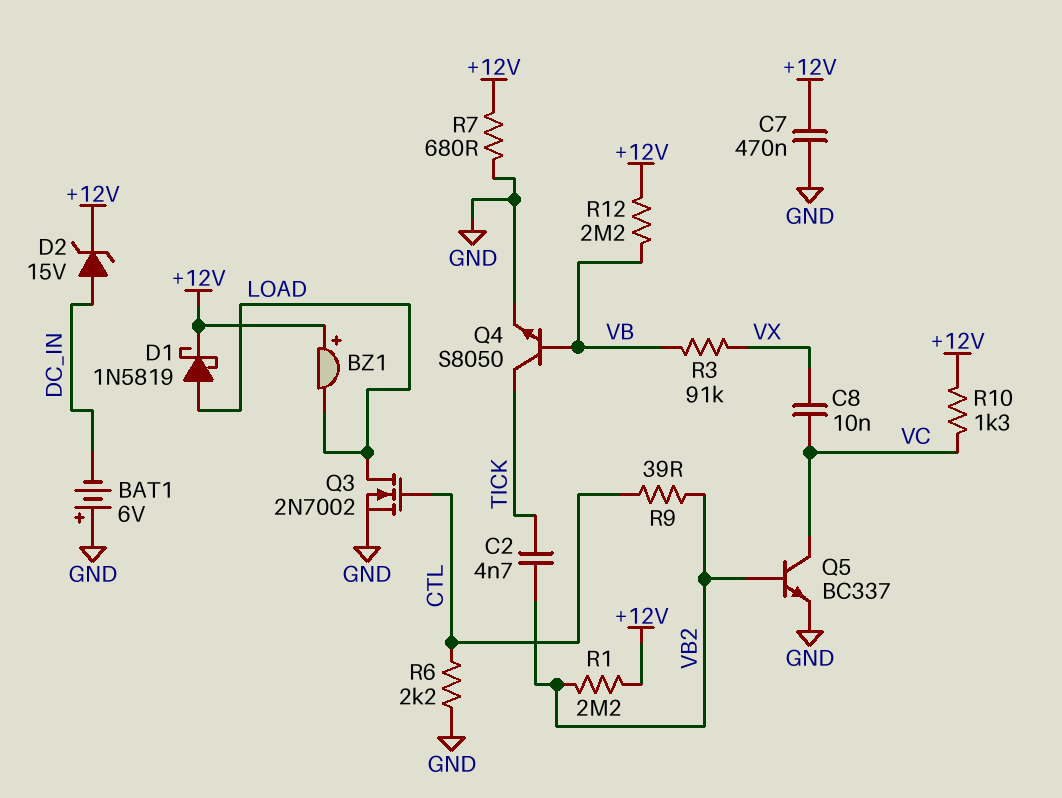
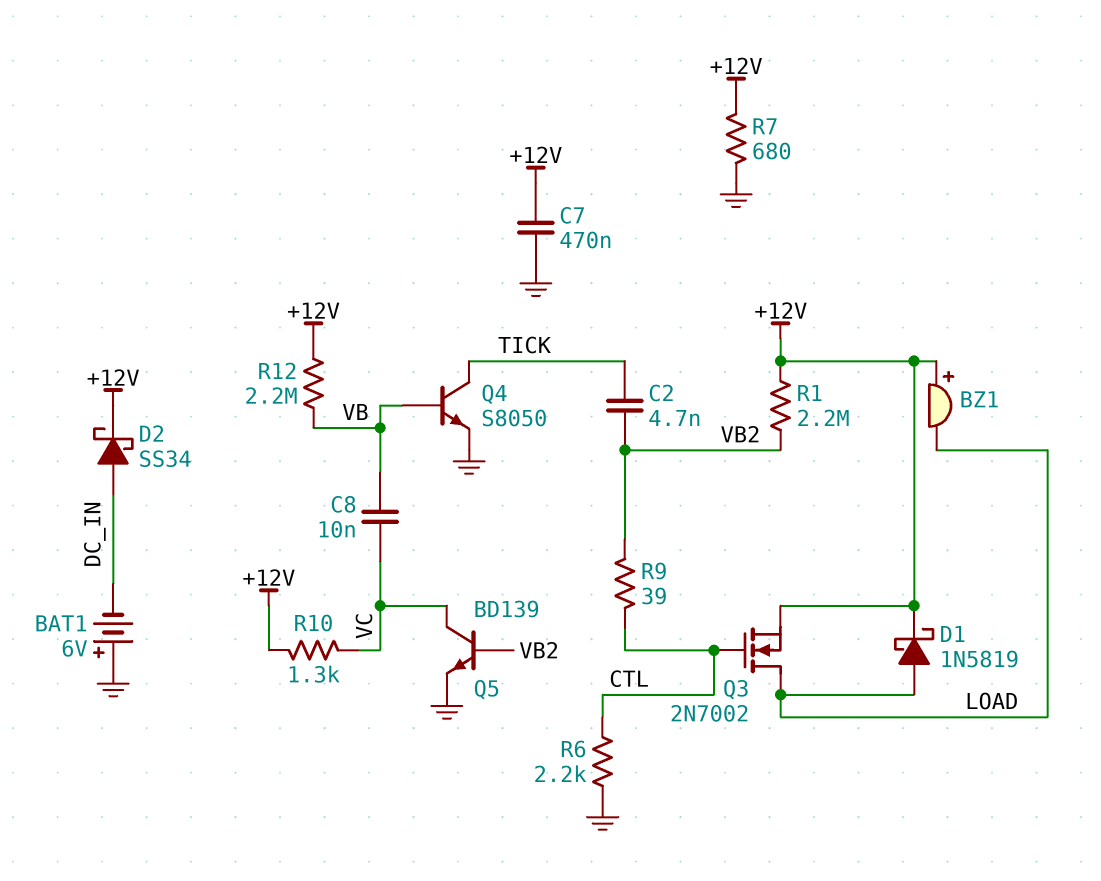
C8: 10nF (VC, VX) -> 10nF (VB, VC)
D2: zener 15V (A DC_IN, K +12V) -> schottky SS34 (A DC_IN, K +12V)
Q3: NMOS 2N7002 (G CTL, D LOAD, S GND) -> NMOS 2N7002 (G CTL, D LOAD, S +12V)
Q5: NPN BC337 (B VB2, C VC, E GND) -> NPN BD139 (B VB2, C VC, E GND)
R3: 91k (VB, VX) -> none

